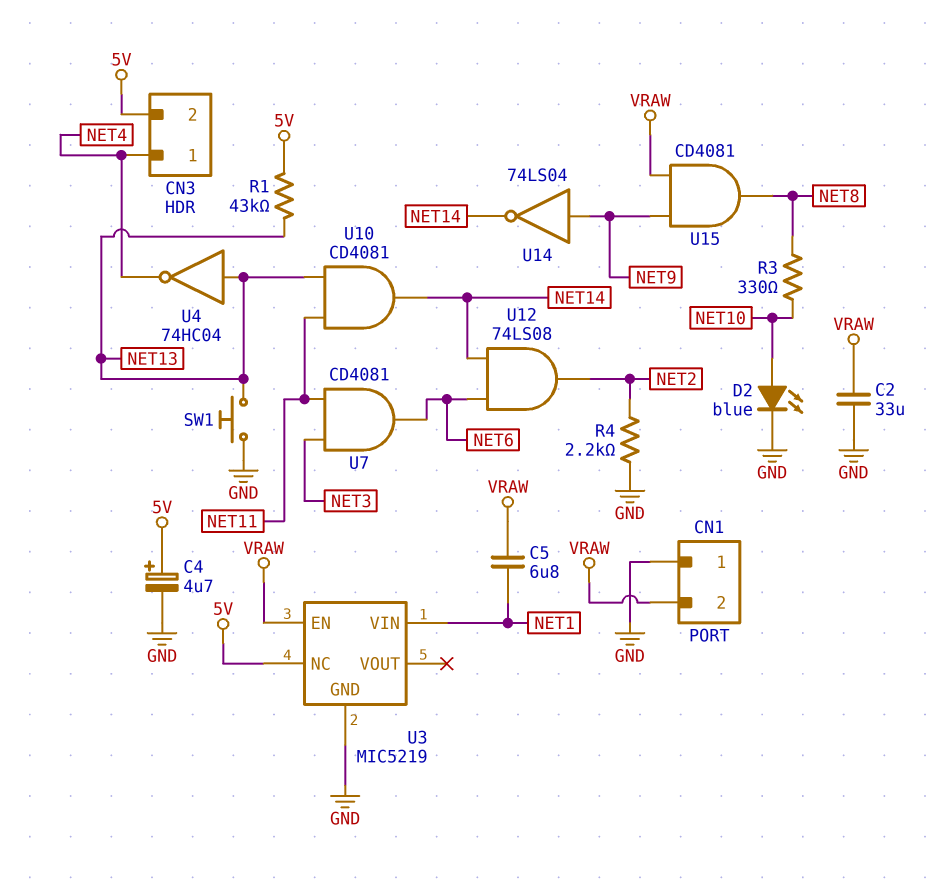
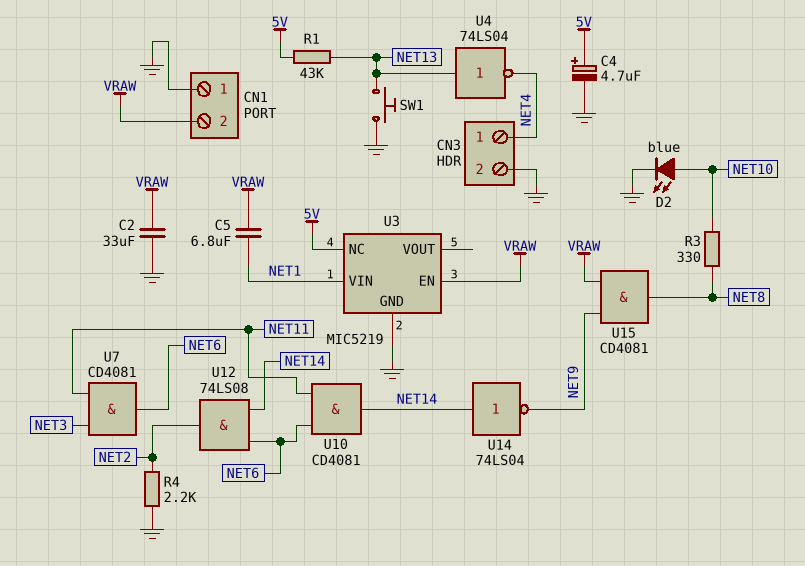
CN3 pin 2: 5V -> GND
U4: NOT 74HC04 (in NET13, out NET4) -> NOT 74LS04 (in NET13, out NET4)
U10: AND CD4081 (in NET11, in NET13, out NET14) -> AND CD4081 (in NET6, in NET11, out NET14)
U14: NOT 74LS04 (in NET9, out NET14) -> NOT 74LS04 (in NET14, out NET9)

